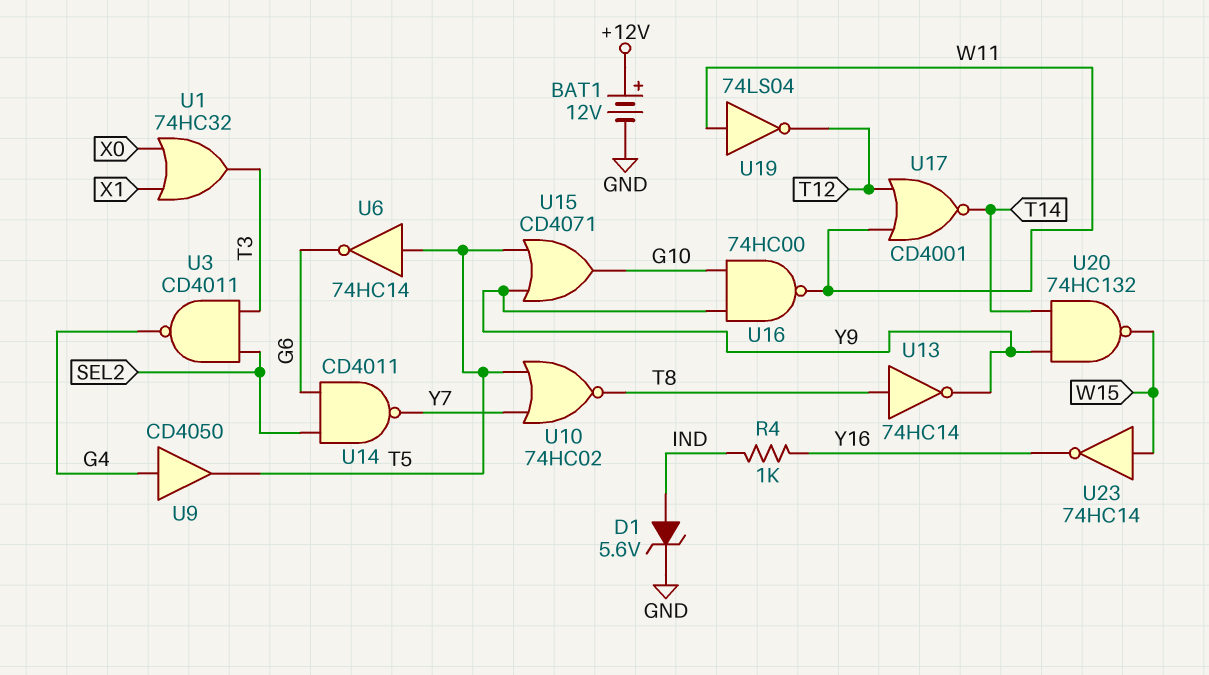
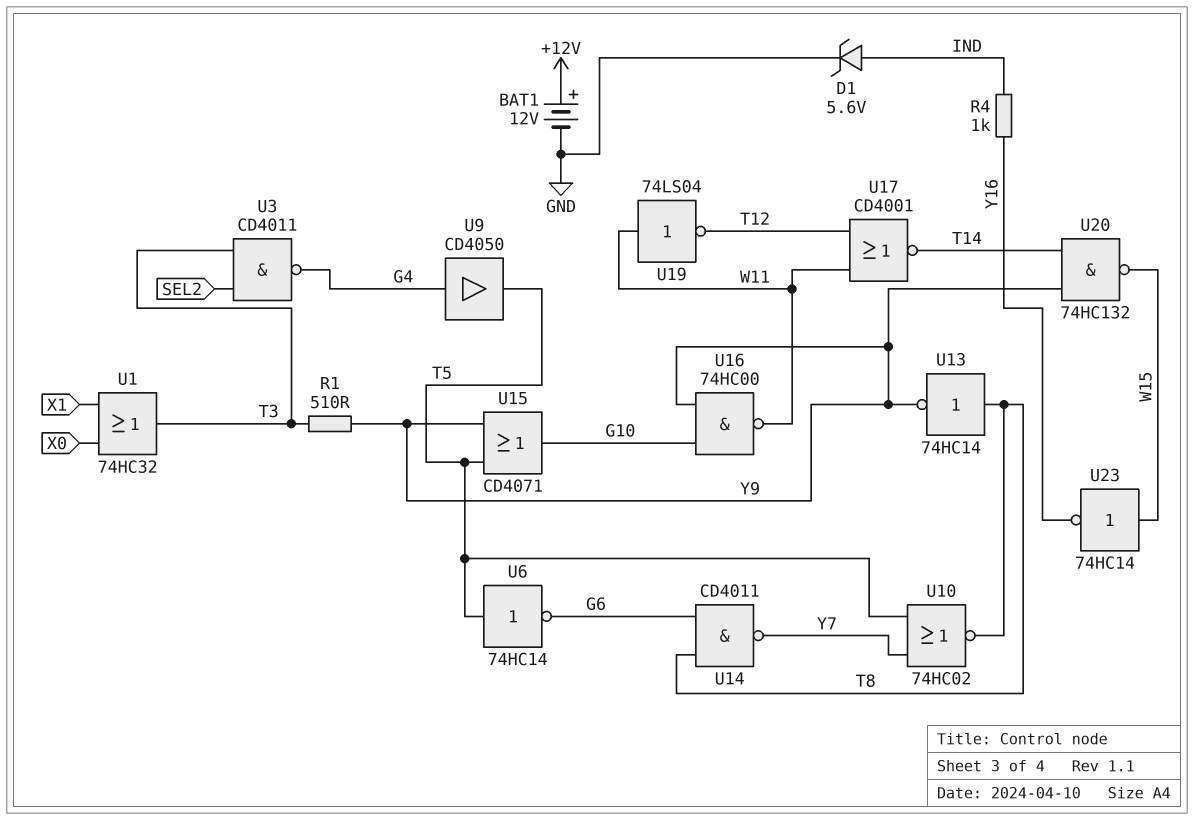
R1: none -> 510 (T3, Y9)
U14: NAND CD4011 (in G6, in SEL2, out Y7) -> NAND CD4011 (in G6, in T8, out Y7)

